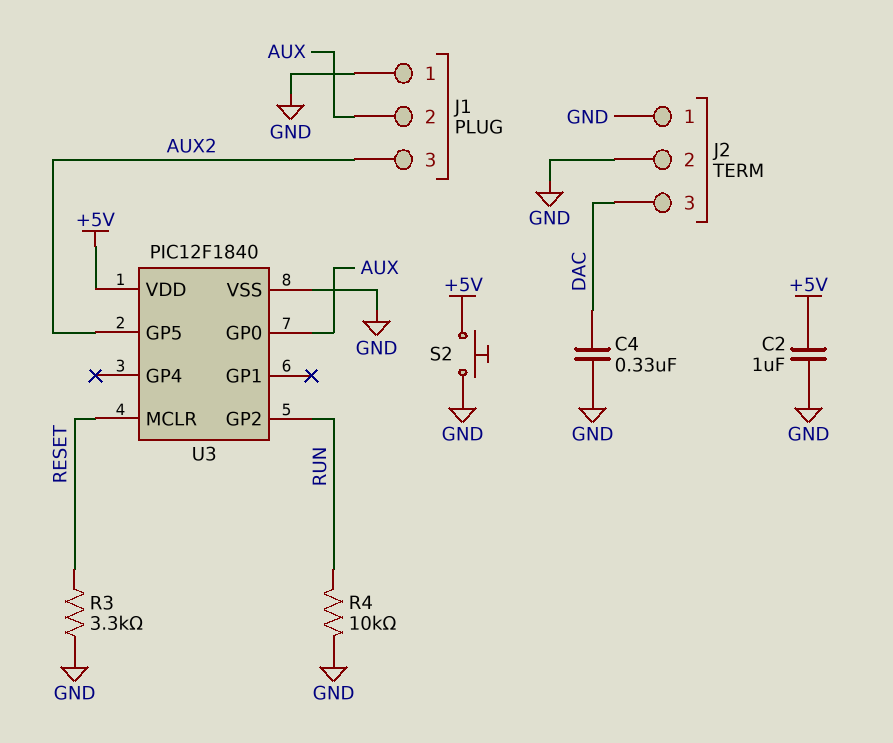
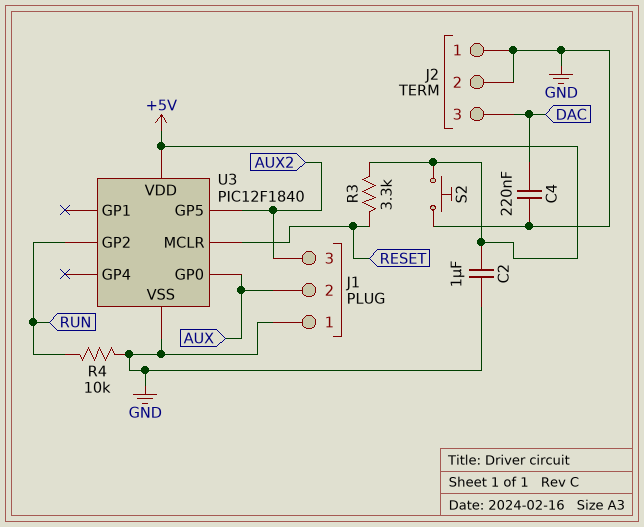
C4: 330nF (DAC, GND) -> 220nF (DAC, GND)
R3: 3.3k (GND, RESET) -> 3.3k (+5V, RESET)

